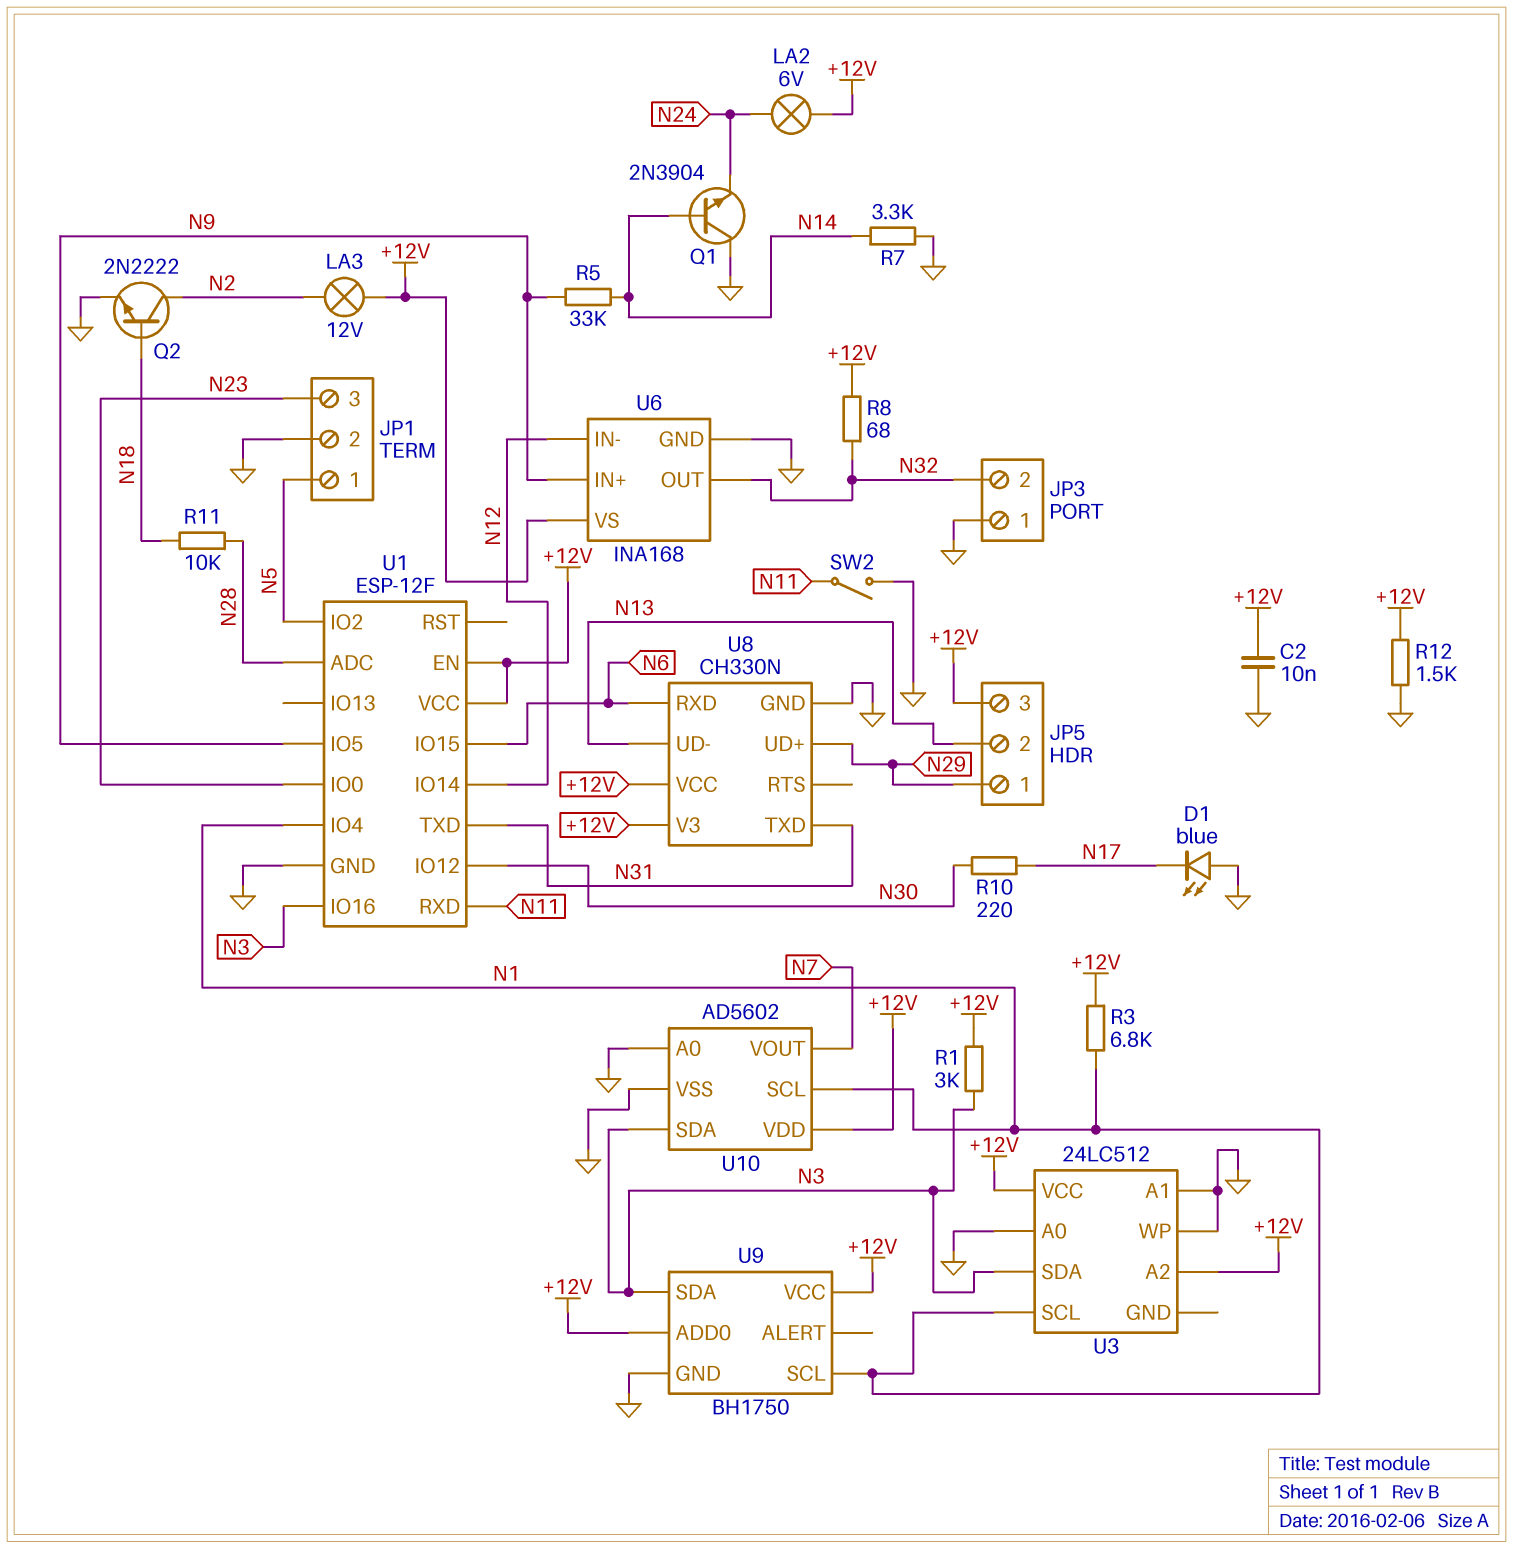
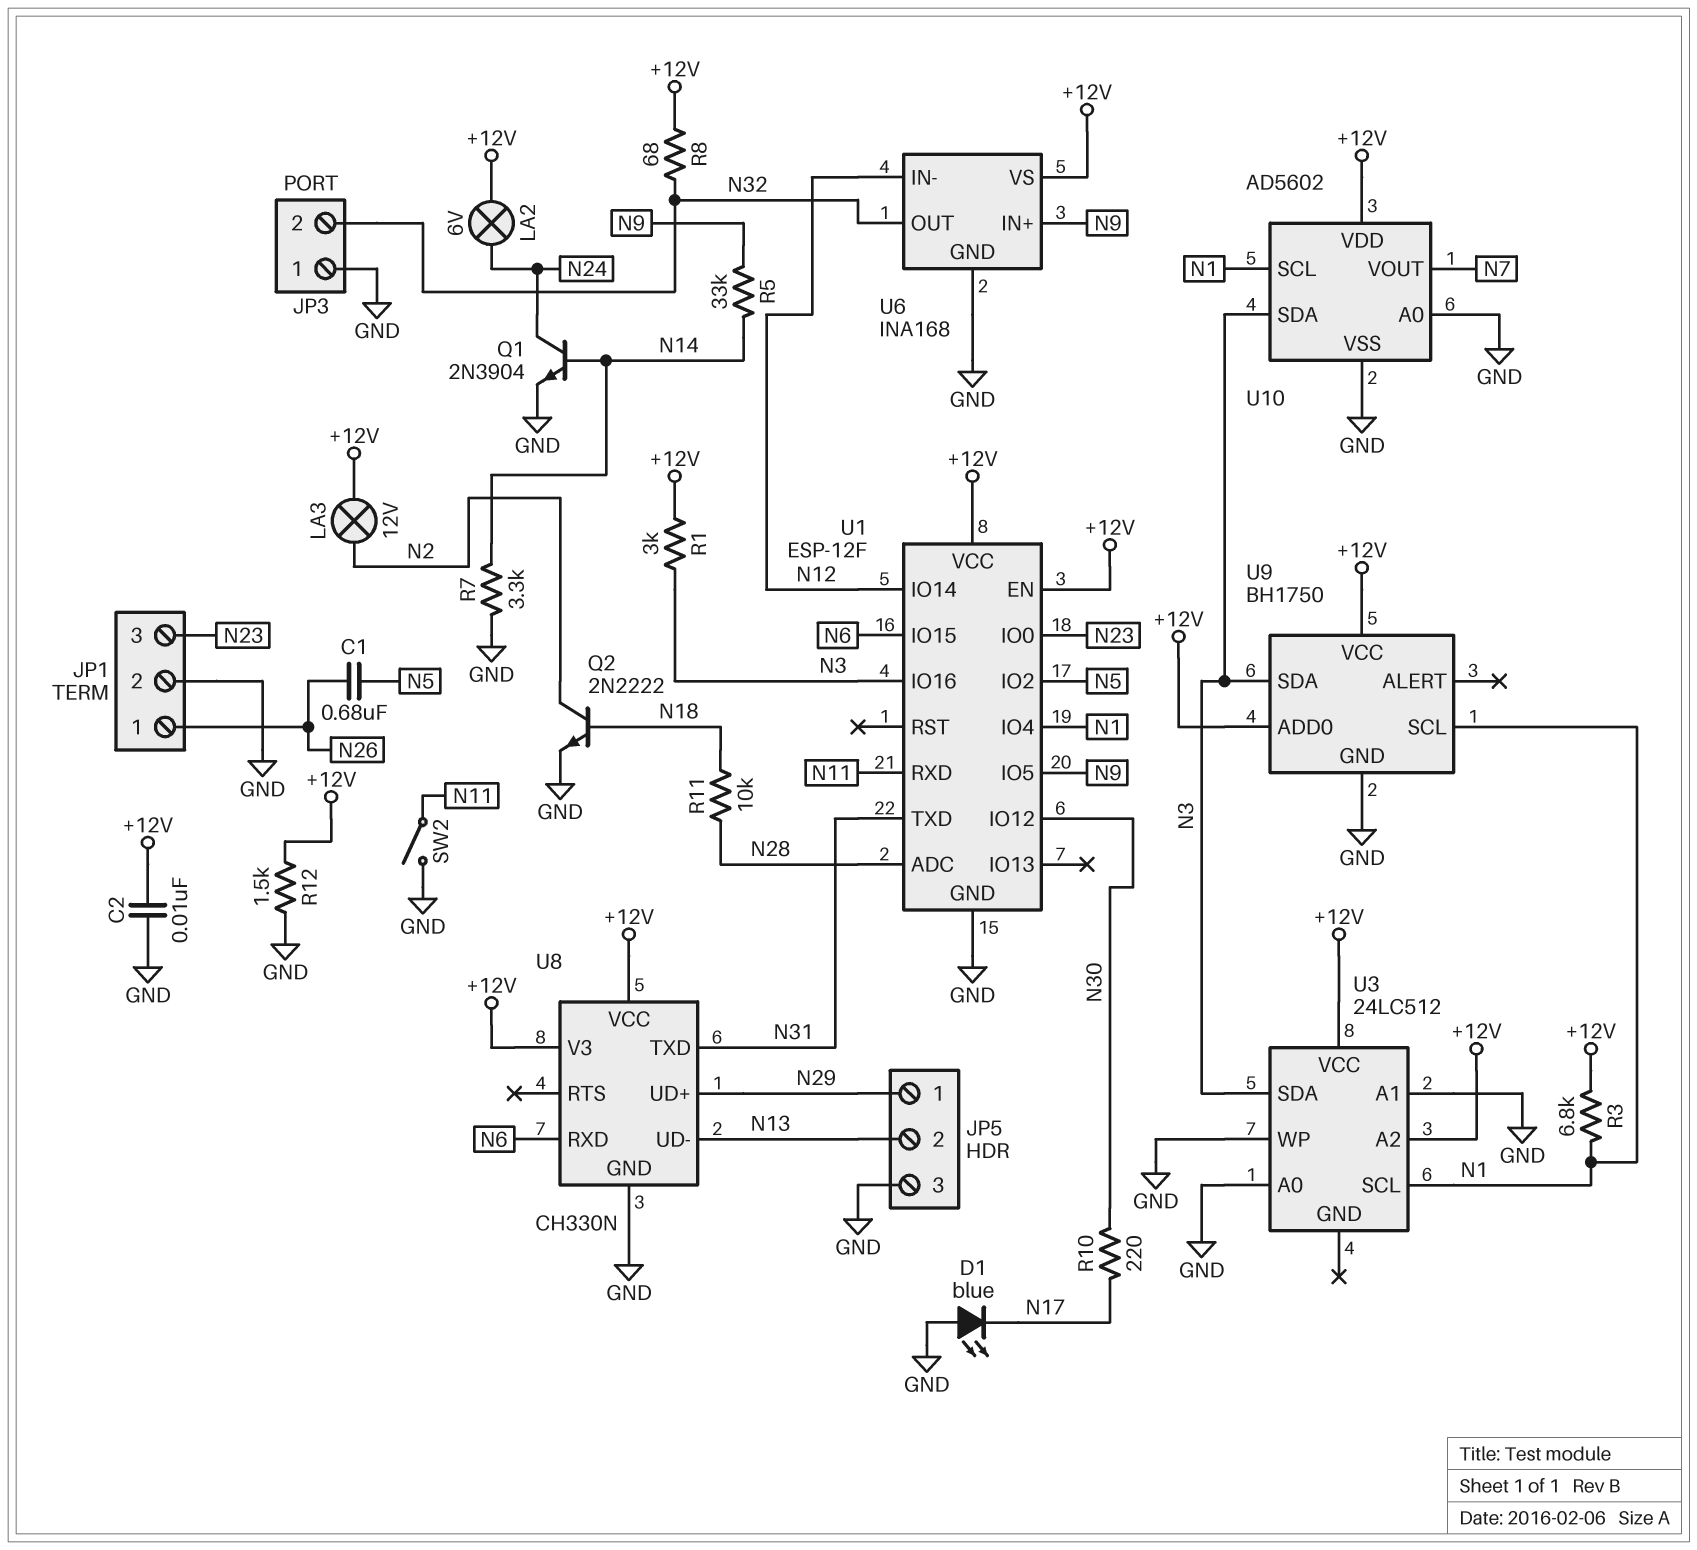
C1: none -> 680nF (N5, N26)
JP1 pin 1: N5 -> N26
JP5 pin 3: +12V -> GND
Q1: NPN 2N3904 (B N14, C GND, E N24) -> NPN 2N3904 (B N14, C N24, E GND)

